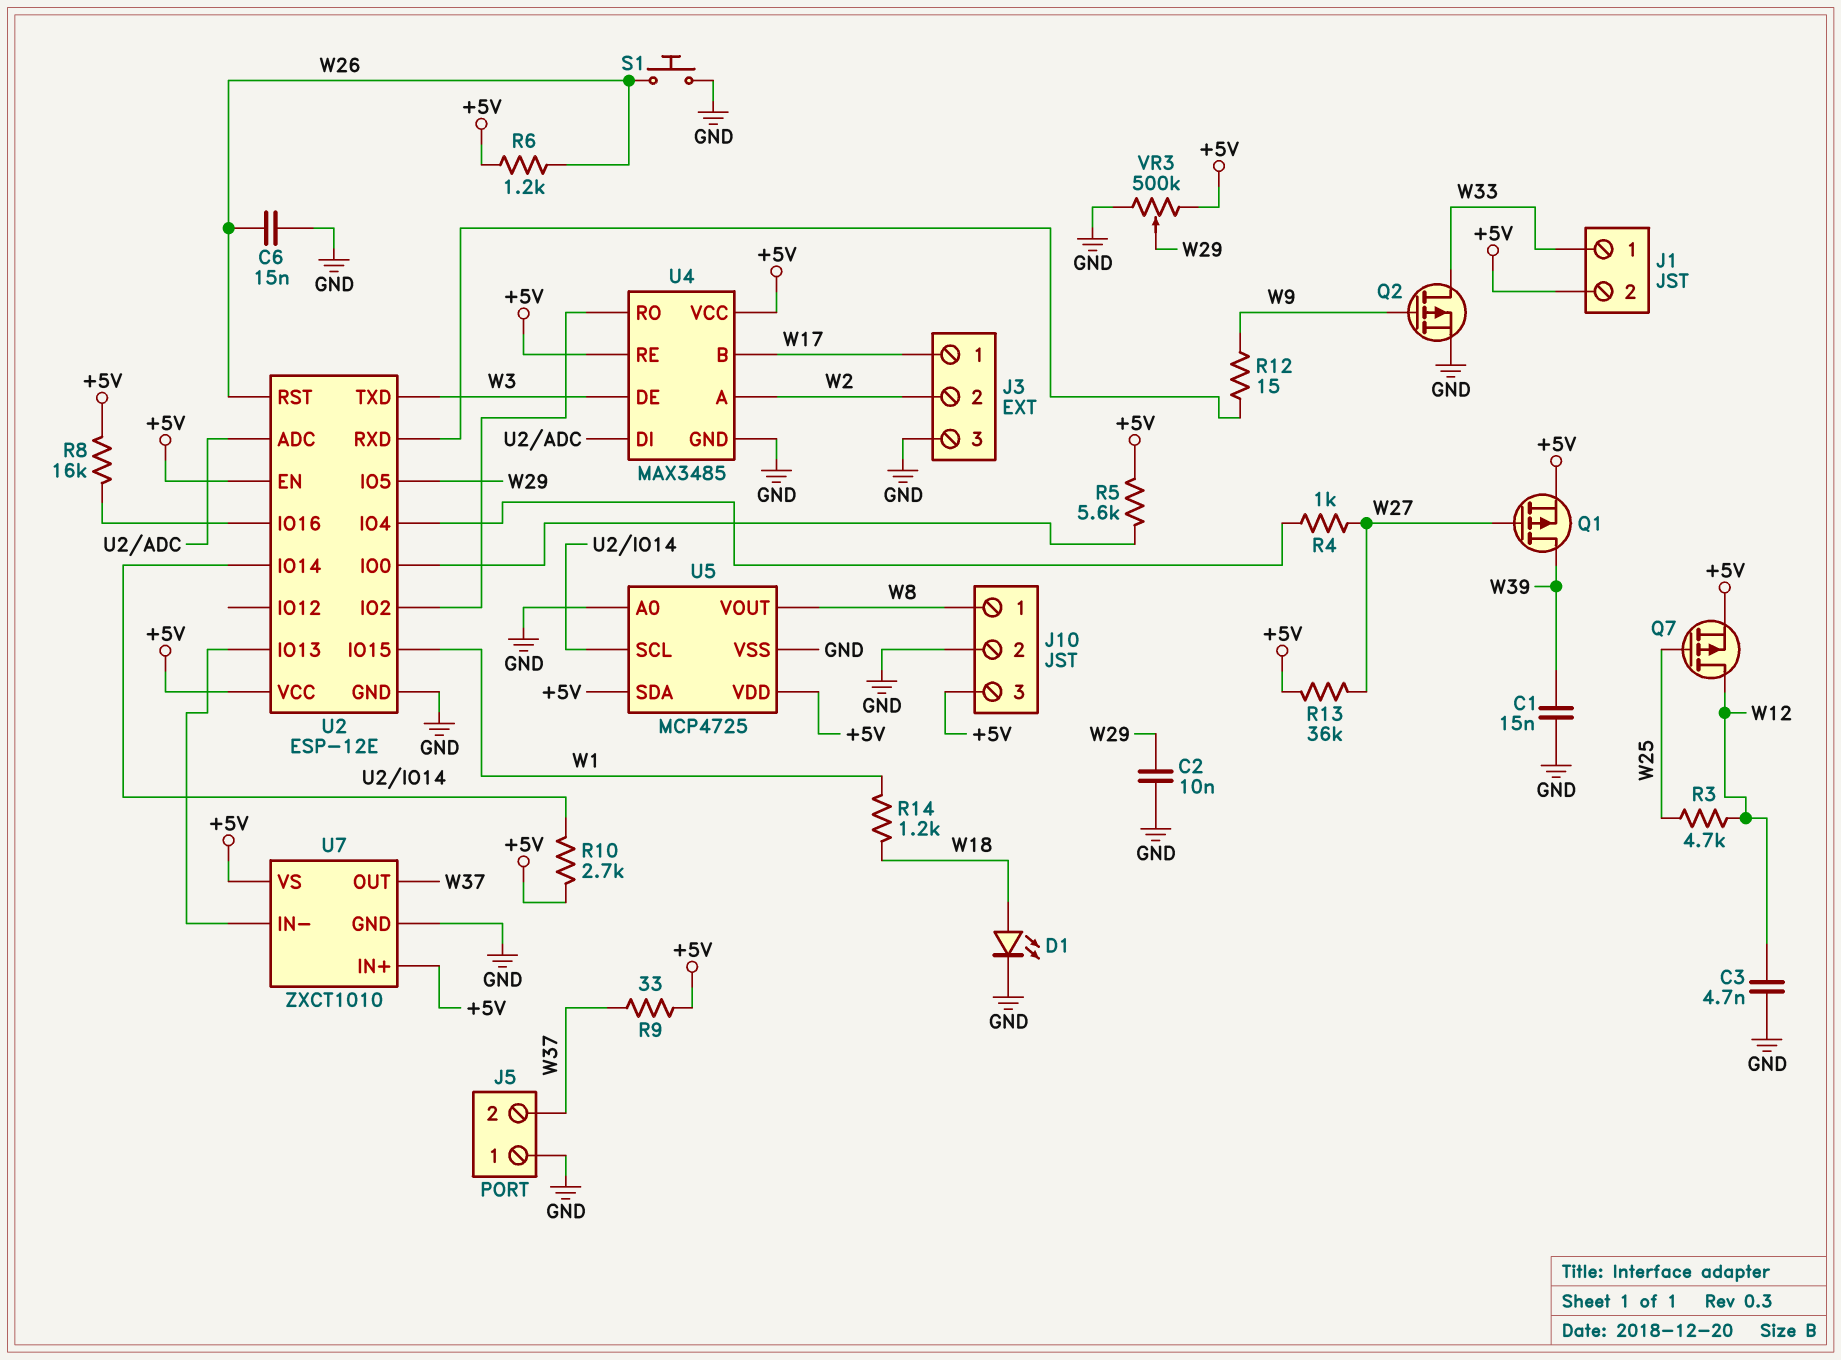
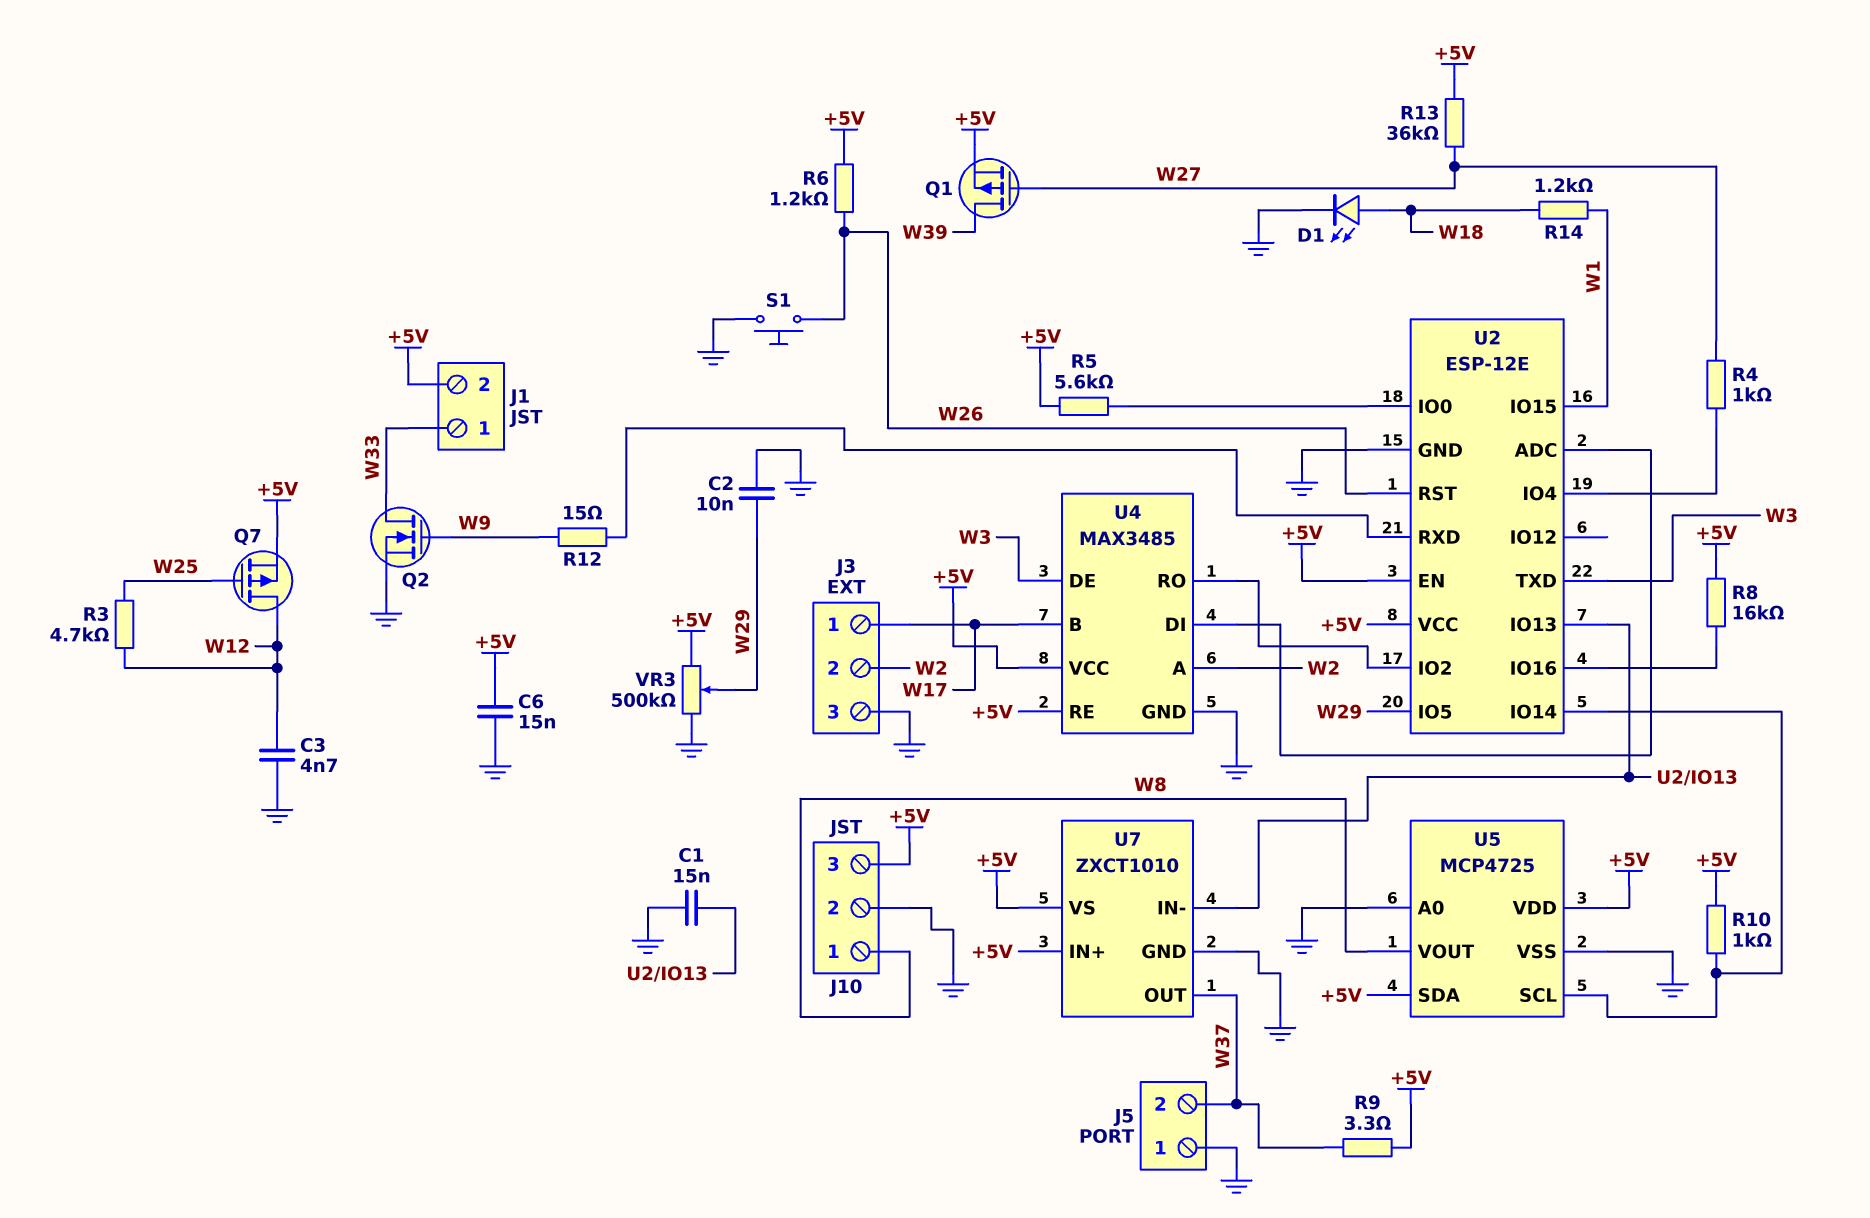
C1: 15nF (GND, W39) -> 15nF (GND, U2/IO13)
C6: 15nF (GND, W26) -> 15nF (+5V, GND)
Q2: PMOS (G W9, D W33, S GND) -> NMOS (G W9, D W33, S GND)
R9: 33 (+5V, W37) -> 3.3 (+5V, W37)
R10: 2.7k (+5V, U2/IO14) -> 1k (+5V, U2/IO14)

